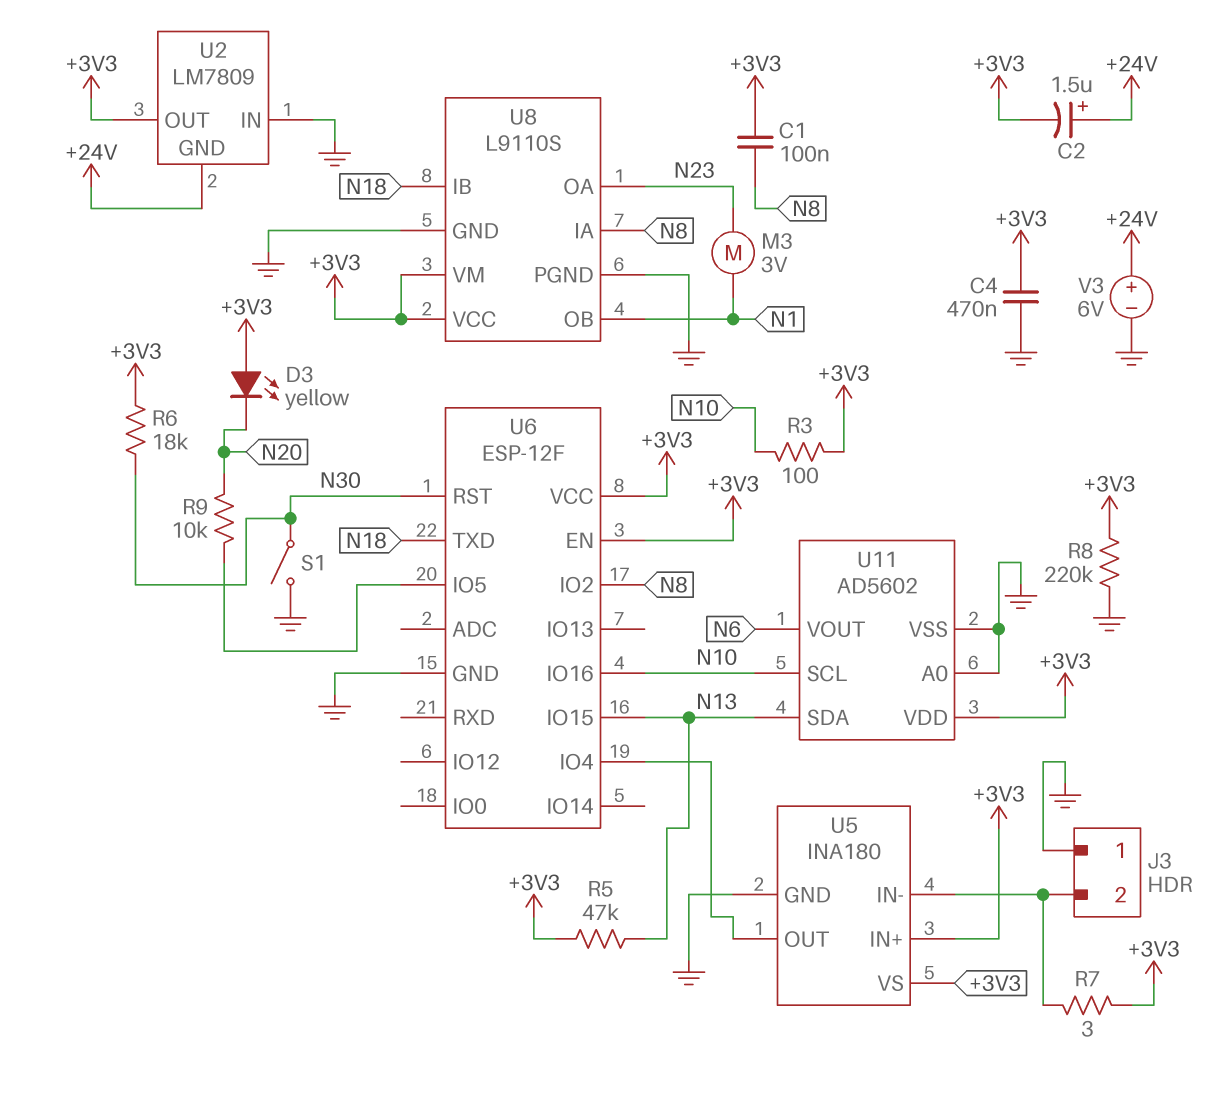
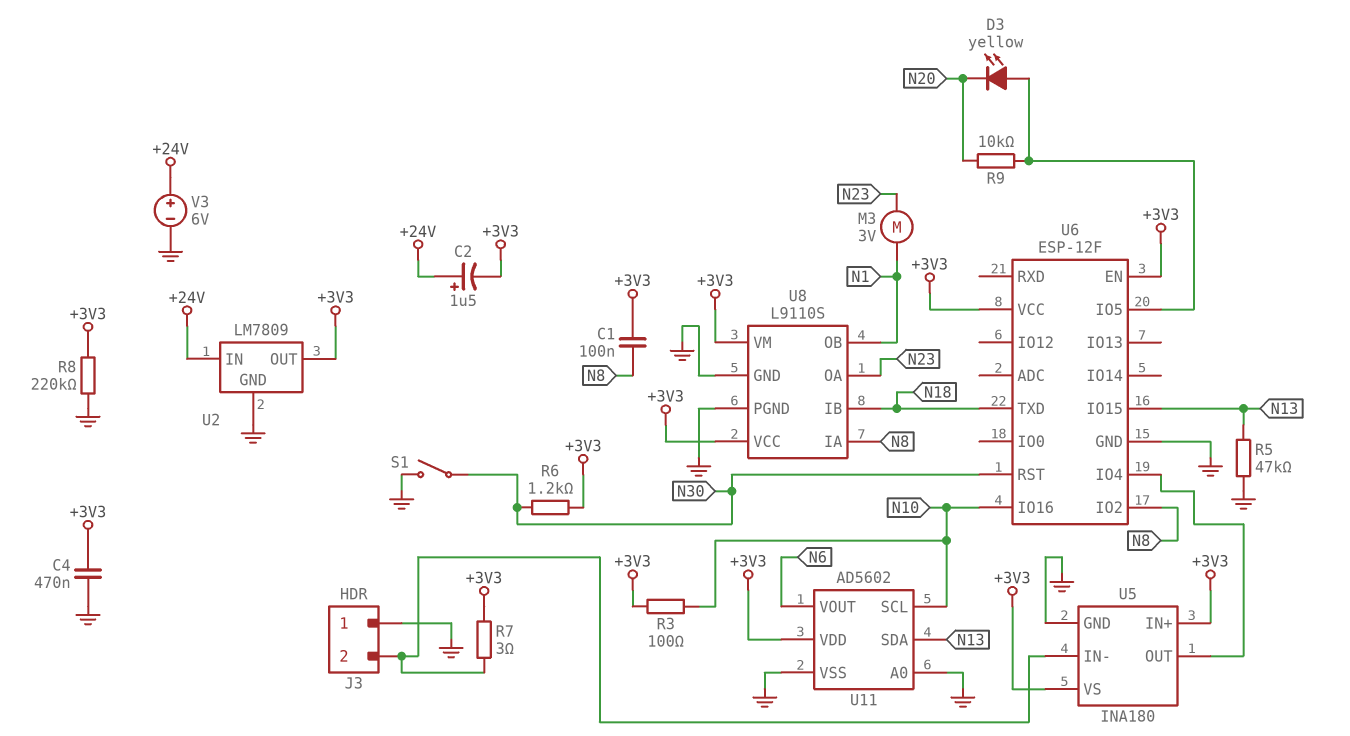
D3: LED yellow (A +3V3, K N20) -> LED yellow (A U6/IO5, K N20)
R5: 47k (+3V3, N13) -> 47k (GND, N13)
R6: 18k (+3V3, N30) -> 1.2k (+3V3, N30)
U2 pin GND: +24V -> GND
U2 pin IN: GND -> +24V

